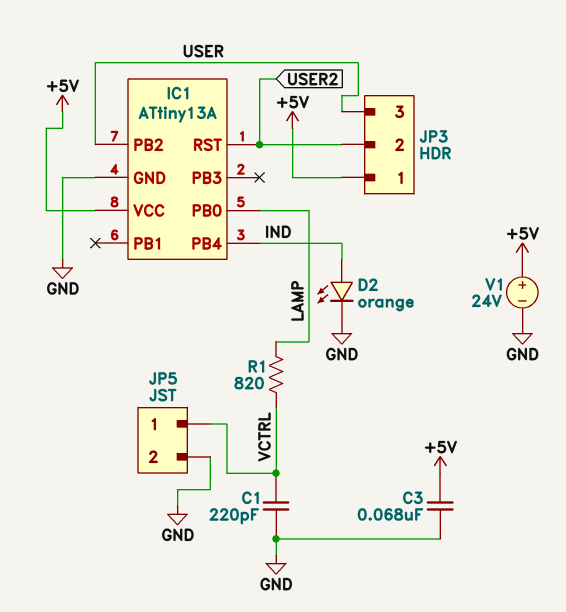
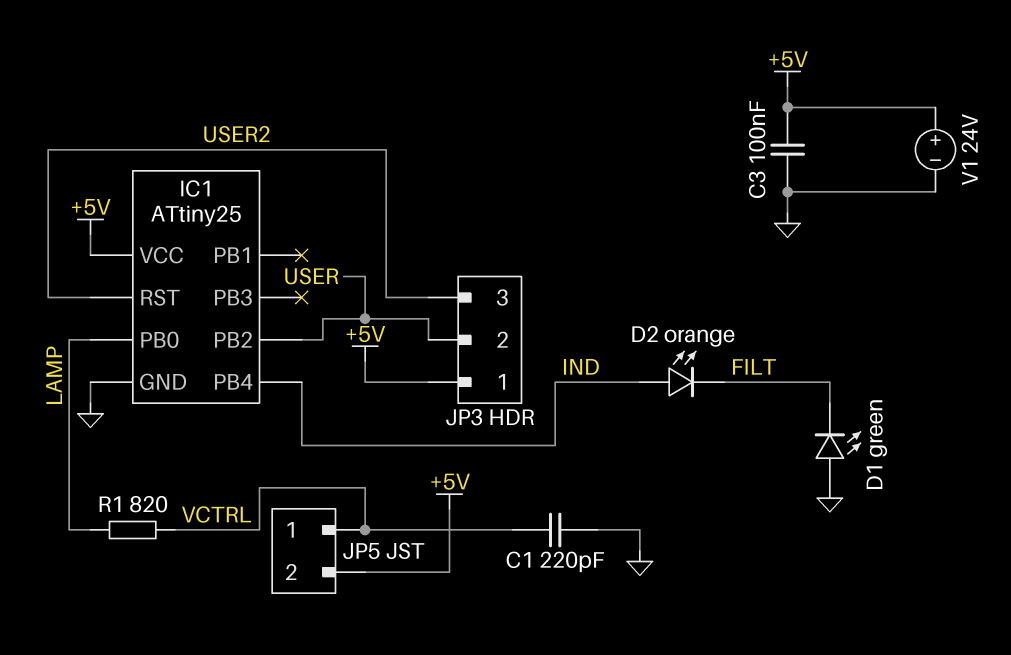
C3: 68nF (+5V, GND) -> 100nF (+5V, GND)
D1: none -> LED green (A GND, K FILT)
D2: LED orange (A IND, K GND) -> LED orange (A IND, K FILT)
IC1: ATtiny13A -> ATtiny25
JP3 pin 2: USER2 -> USER
JP3 pin 3: USER -> USER2
JP5 pin 2: GND -> +5V

